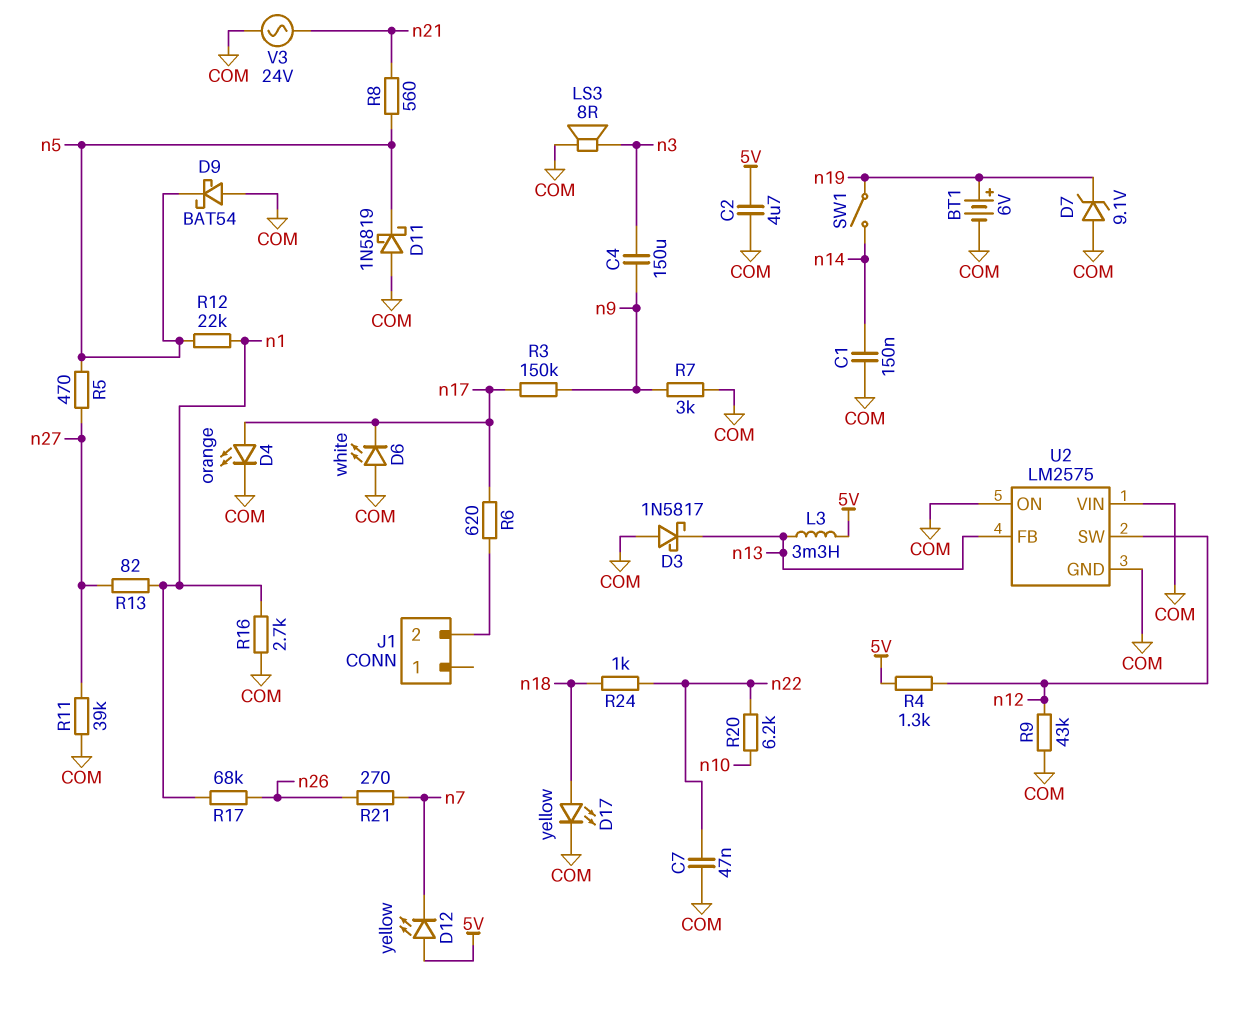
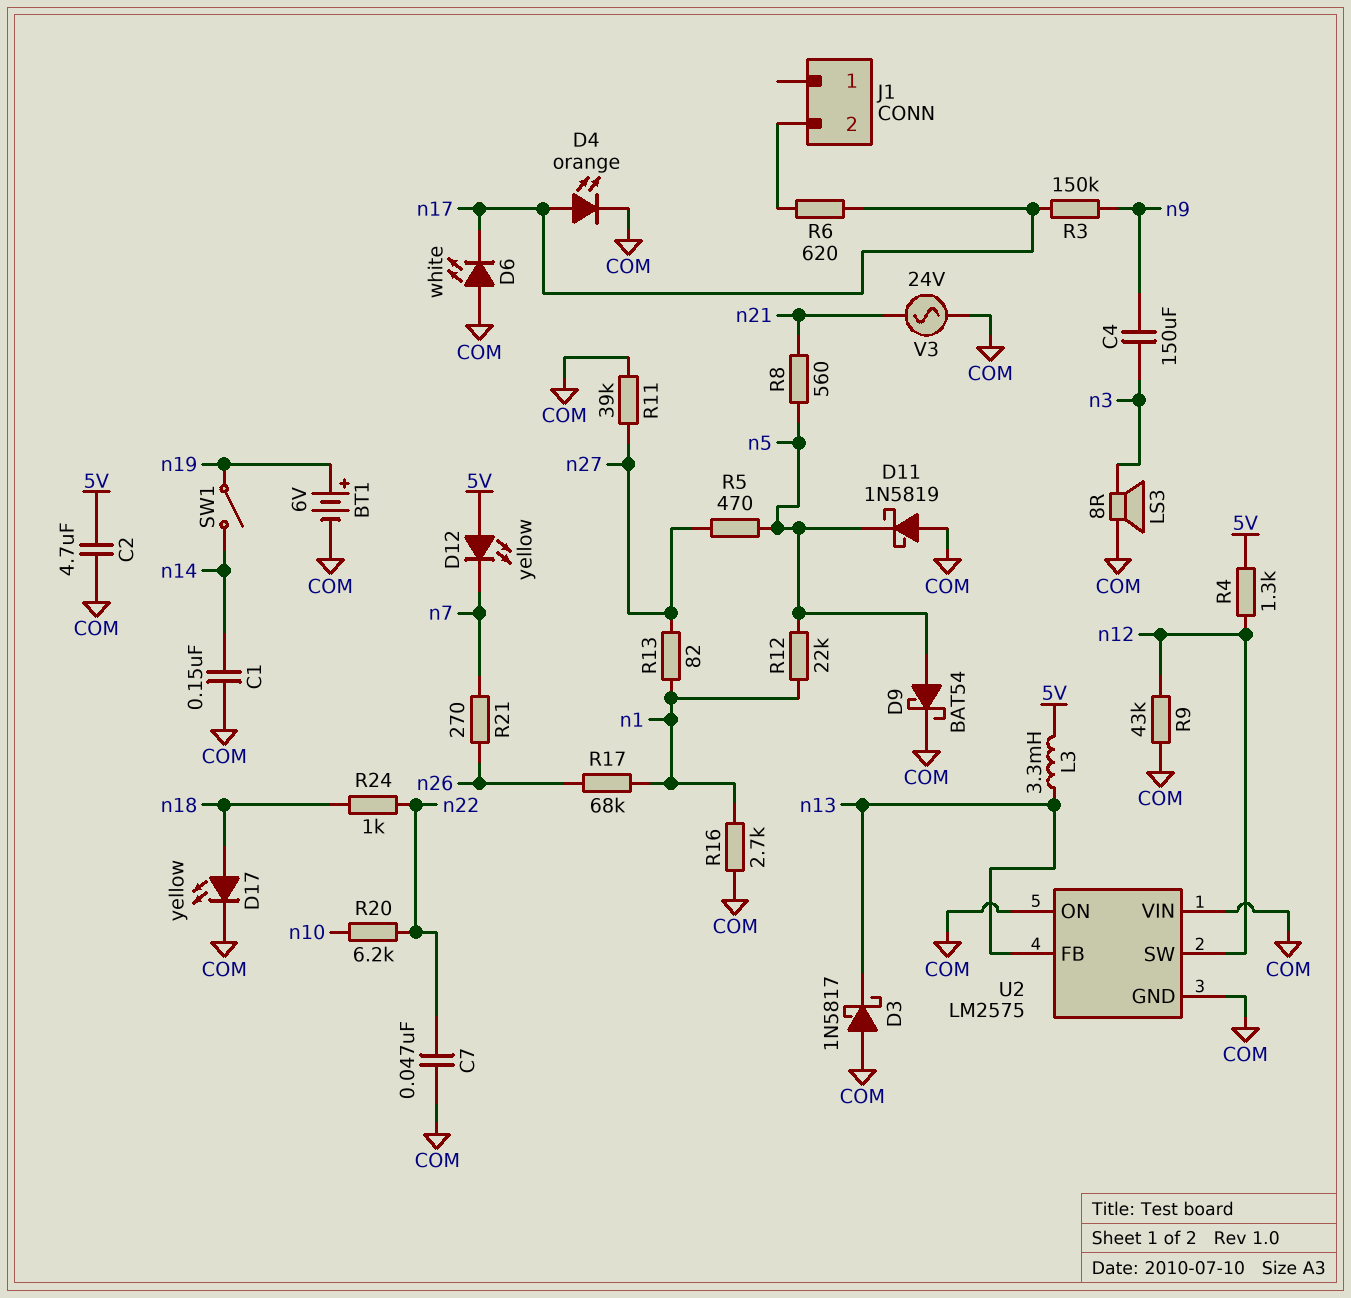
D7: zener 9.1V (A COM, K n19) -> none
D9: schottky BAT54 (A COM, K n5) -> schottky BAT54 (A n5, K COM)
R7: 3k (COM, n9) -> none

